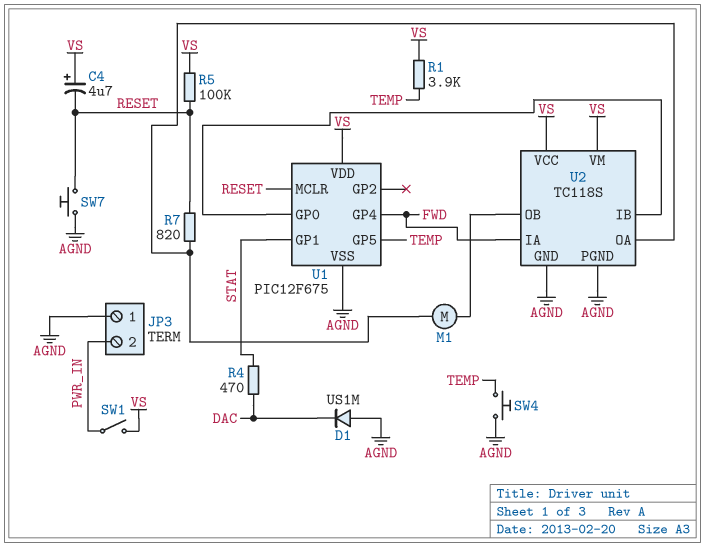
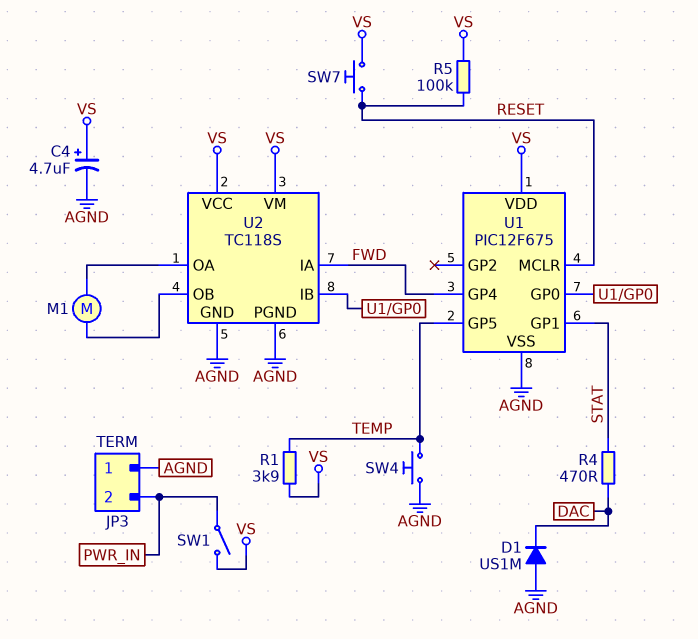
C4: 4.7uF (plus VS, minus RESET) -> 4.7uF (plus VS, minus AGND)
R7: 820 (RESET, U2/OA) -> none
SW7: button (AGND, RESET) -> button (RESET, VS)

